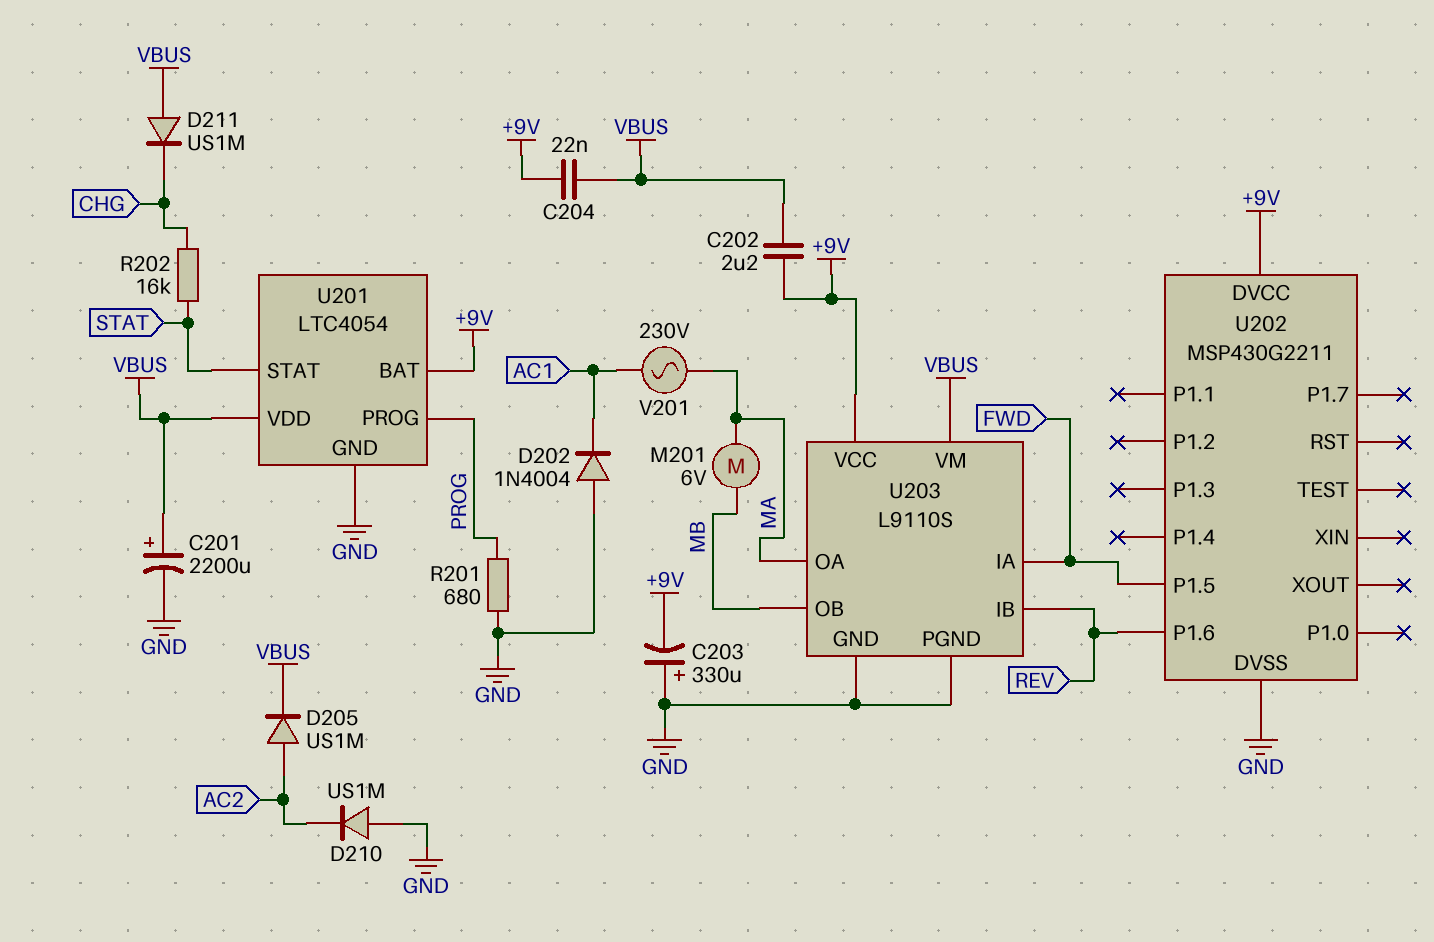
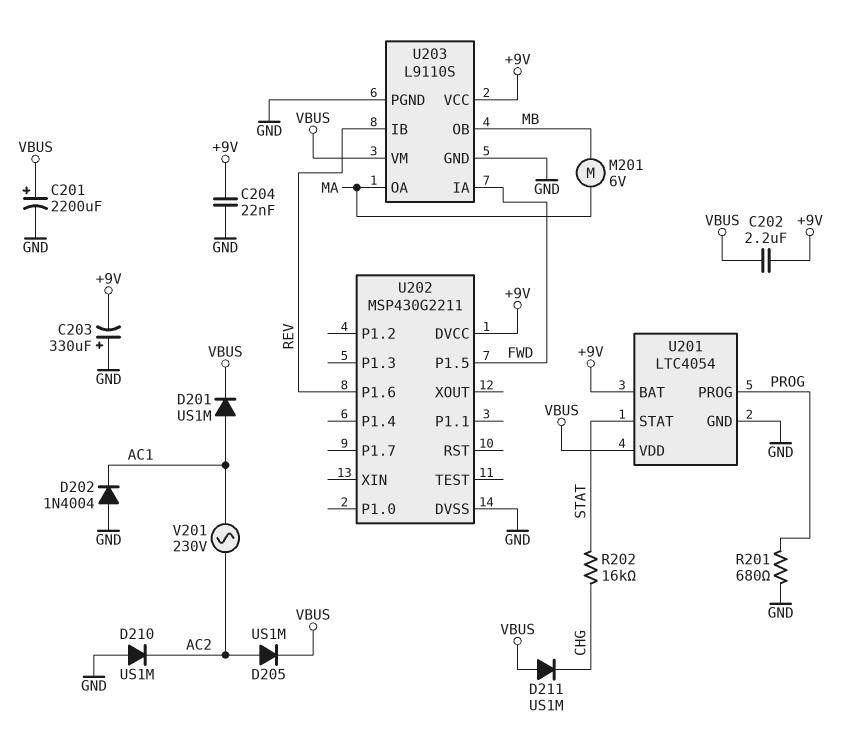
C204: 22nF (+9V, VBUS) -> 22nF (+9V, GND)
D201: none -> diode US1M (A AC1, K VBUS)
V201: AC 230V (AC1, MA) -> AC 230V (AC1, AC2)

